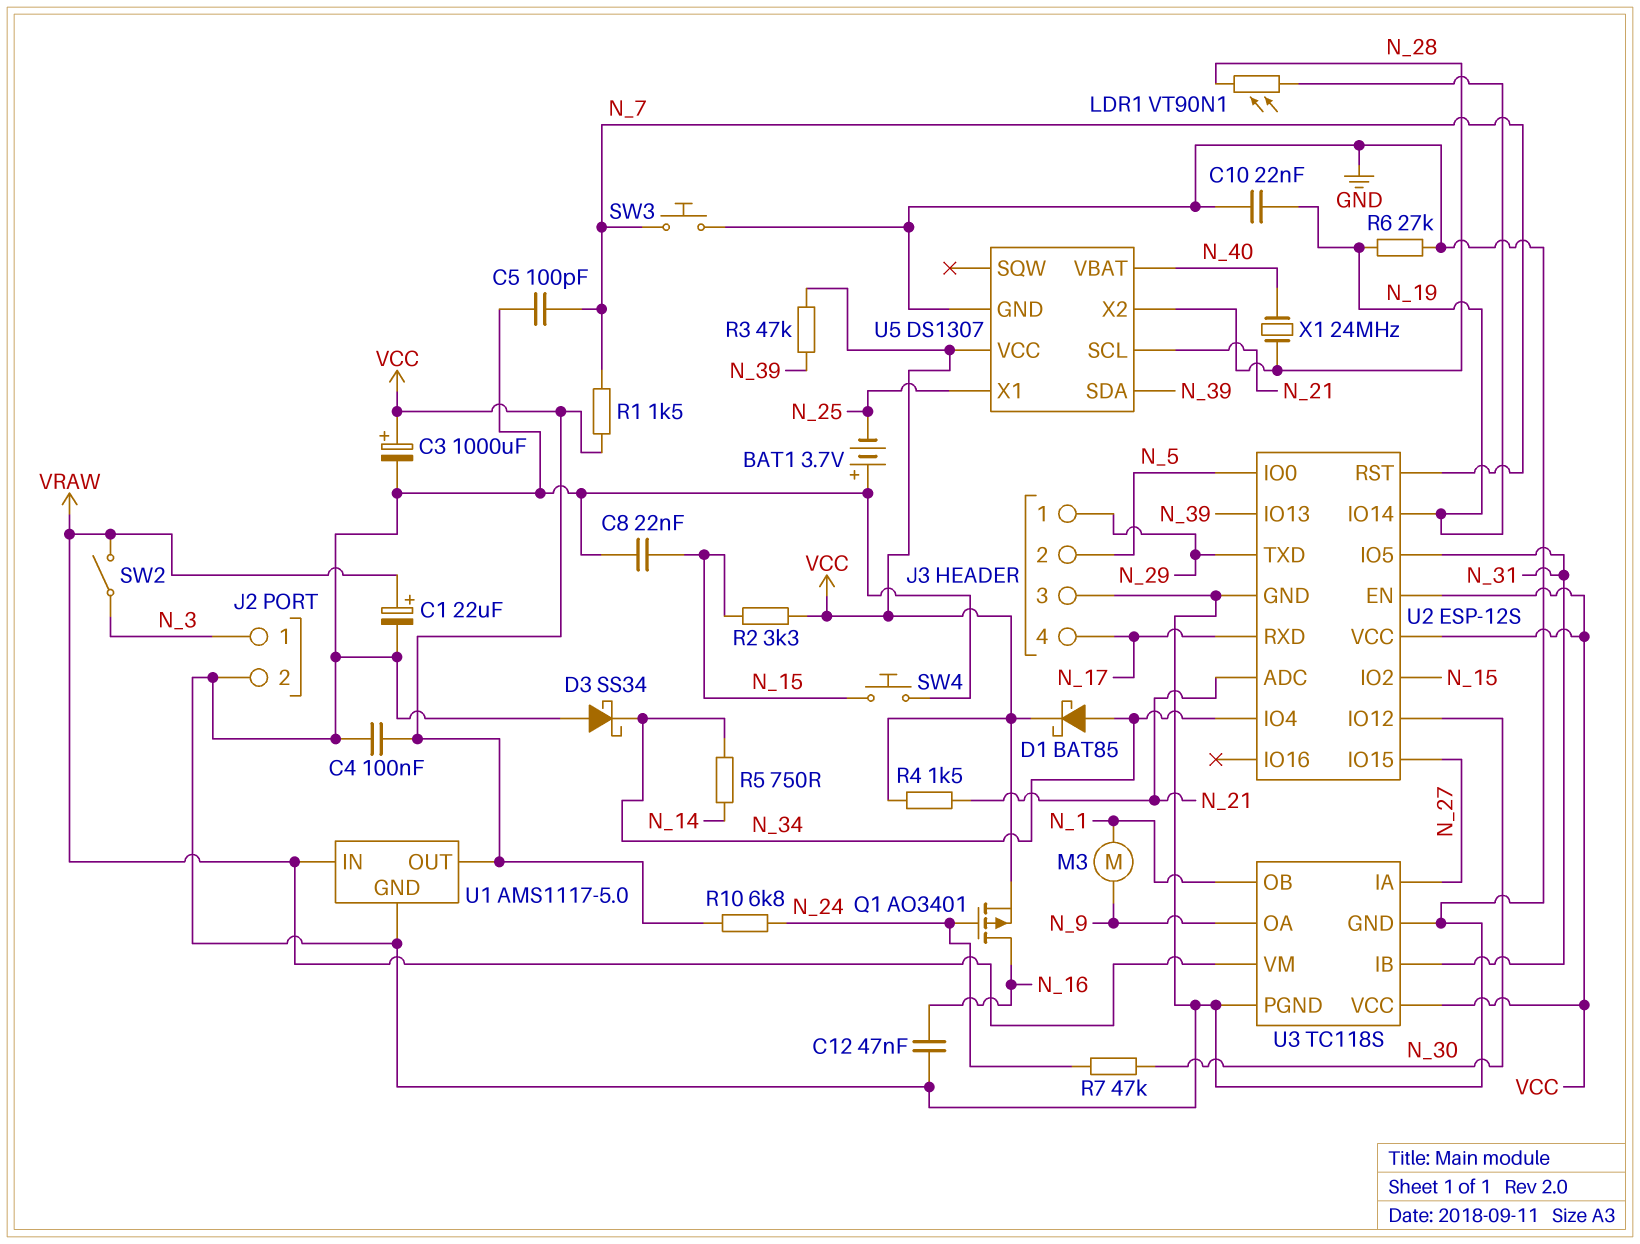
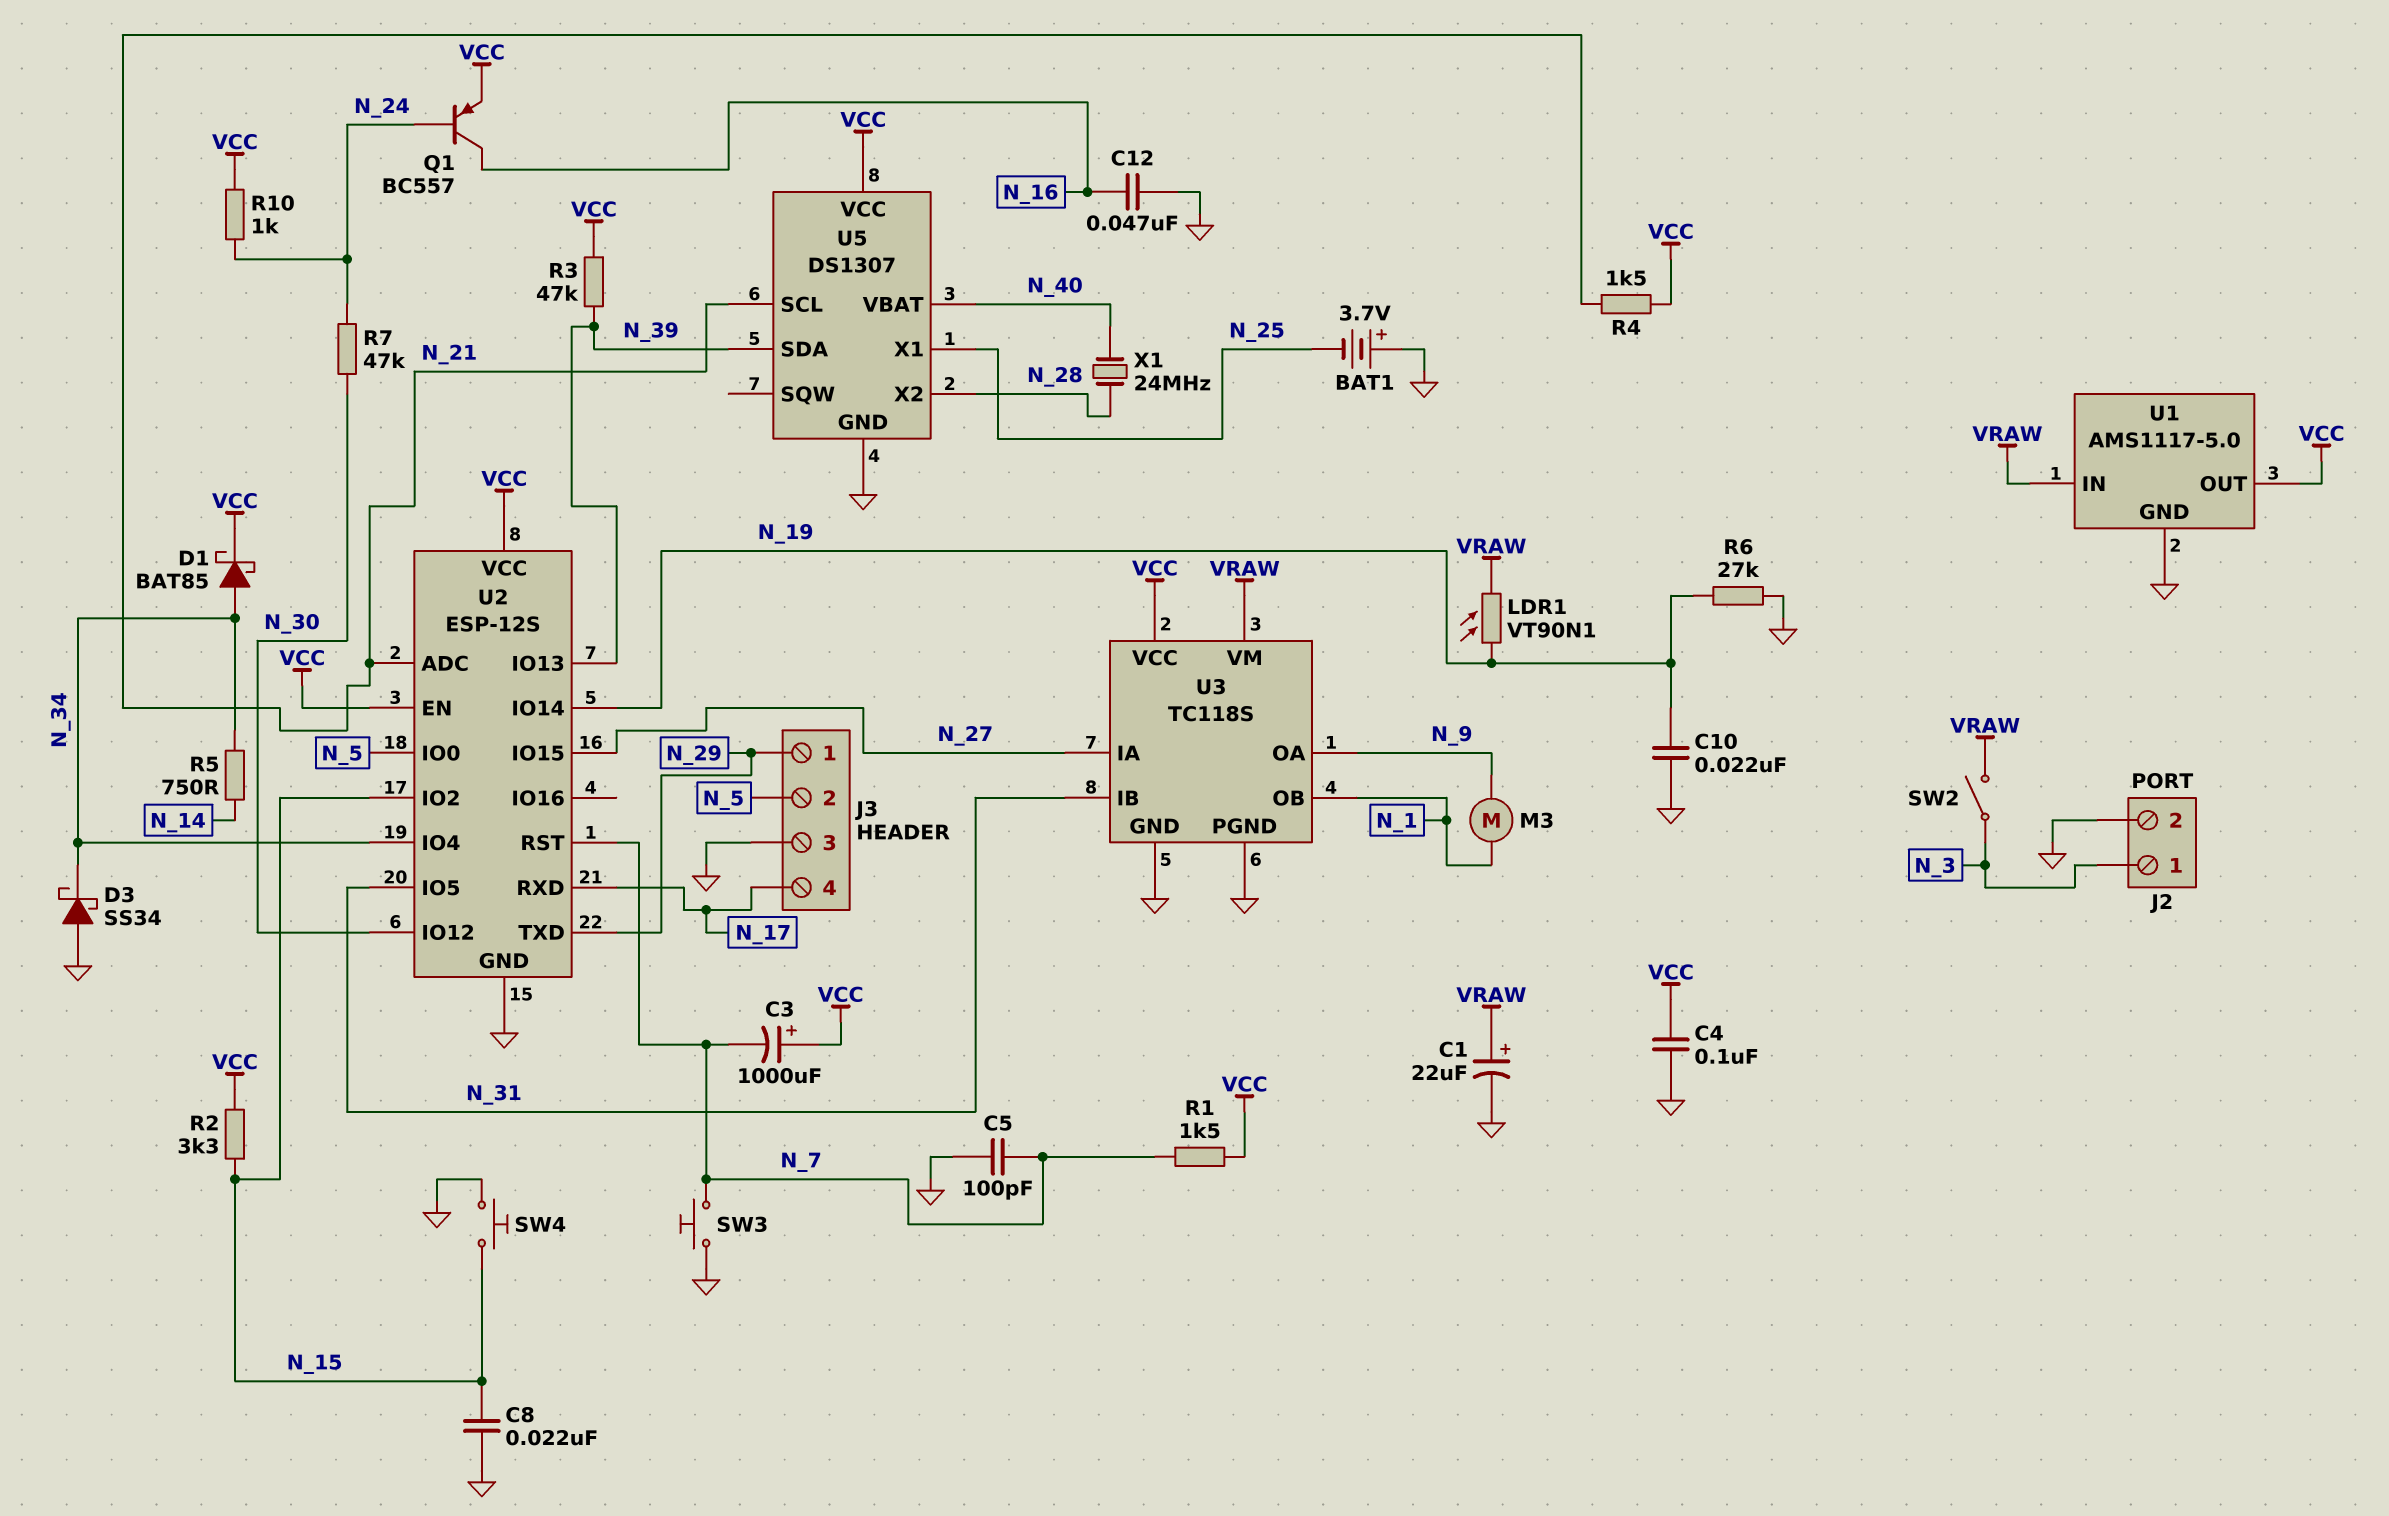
C3: 1000uF (plus VCC, minus GND) -> 1000uF (plus VCC, minus N_7)
LDR1: VT90N1 (N_19, N_28) -> VT90N1 (N_19, VRAW)
Q1: PMOS AO3401 (G N_24, D N_16, S VCC) -> PNP BC557 (B N_24, C N_16, E VCC)
R10: 6.8k (N_24, VCC) -> 1k (N_24, VCC)

